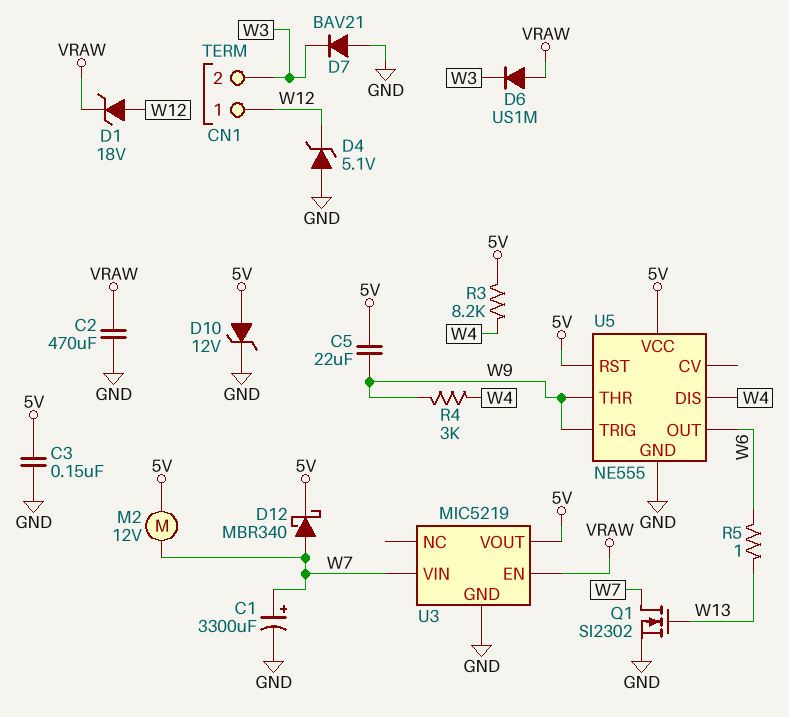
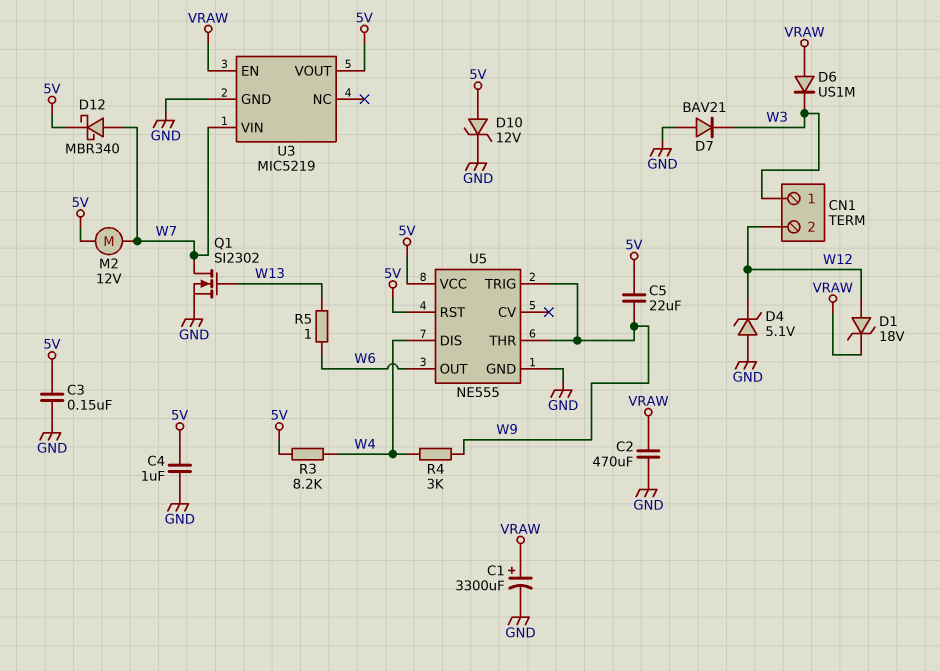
C1: 3300uF (plus W7, minus GND) -> 3300uF (plus VRAW, minus GND)
C4: none -> 1uF (5V, GND)
CN1 pin 1: W12 -> W3
CN1 pin 2: W3 -> W12

